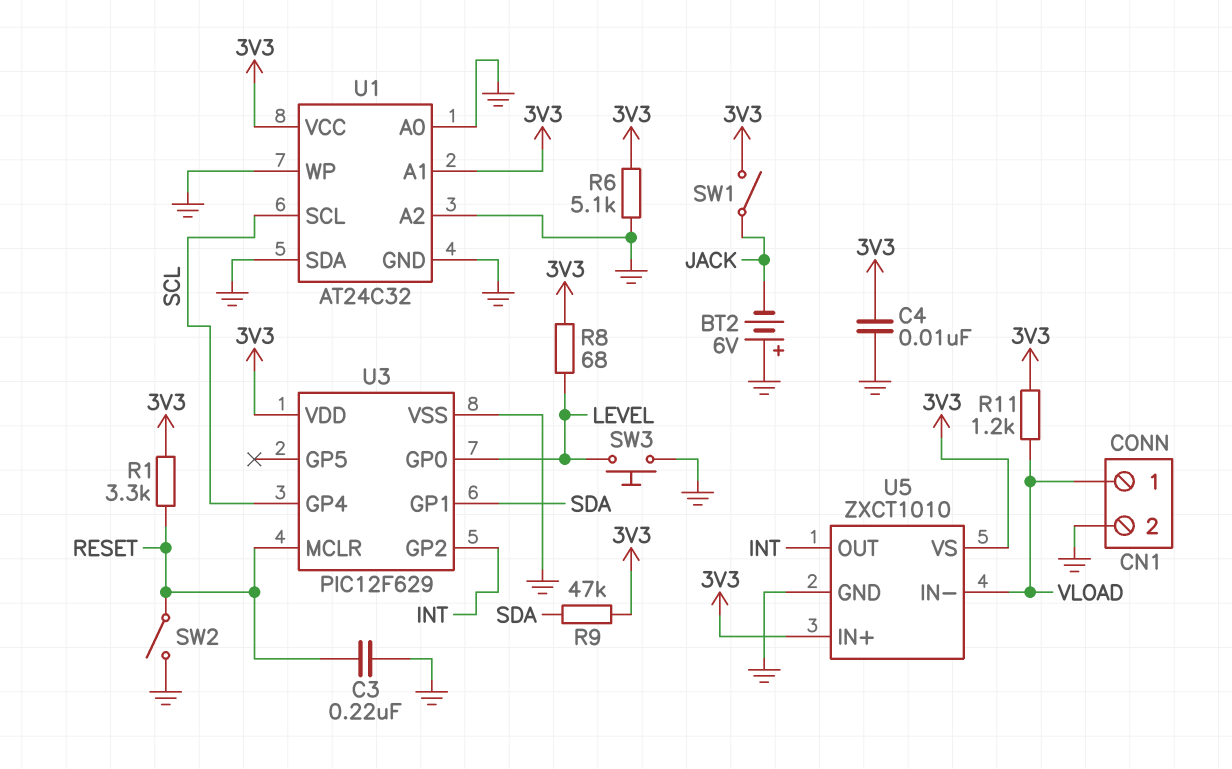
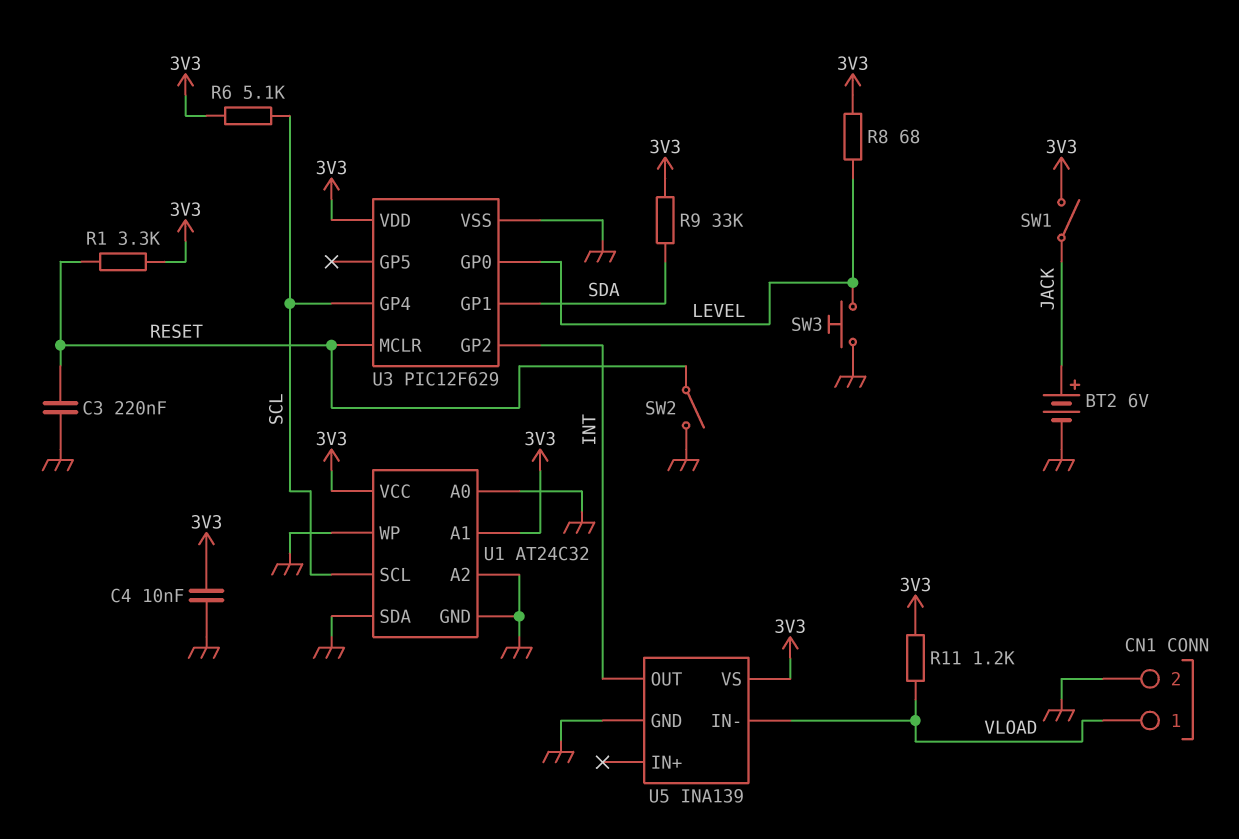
BT2: 6V (plus GND, minus JACK) -> 6V (plus JACK, minus GND)
R6: 5.1k (3V3, GND) -> 5.1k (3V3, SCL)
R9: 47k (3V3, SDA) -> 33k (3V3, SDA)
U5: ZXCT1010 -> INA139
U5 pin IN+: 3V3 -> none

